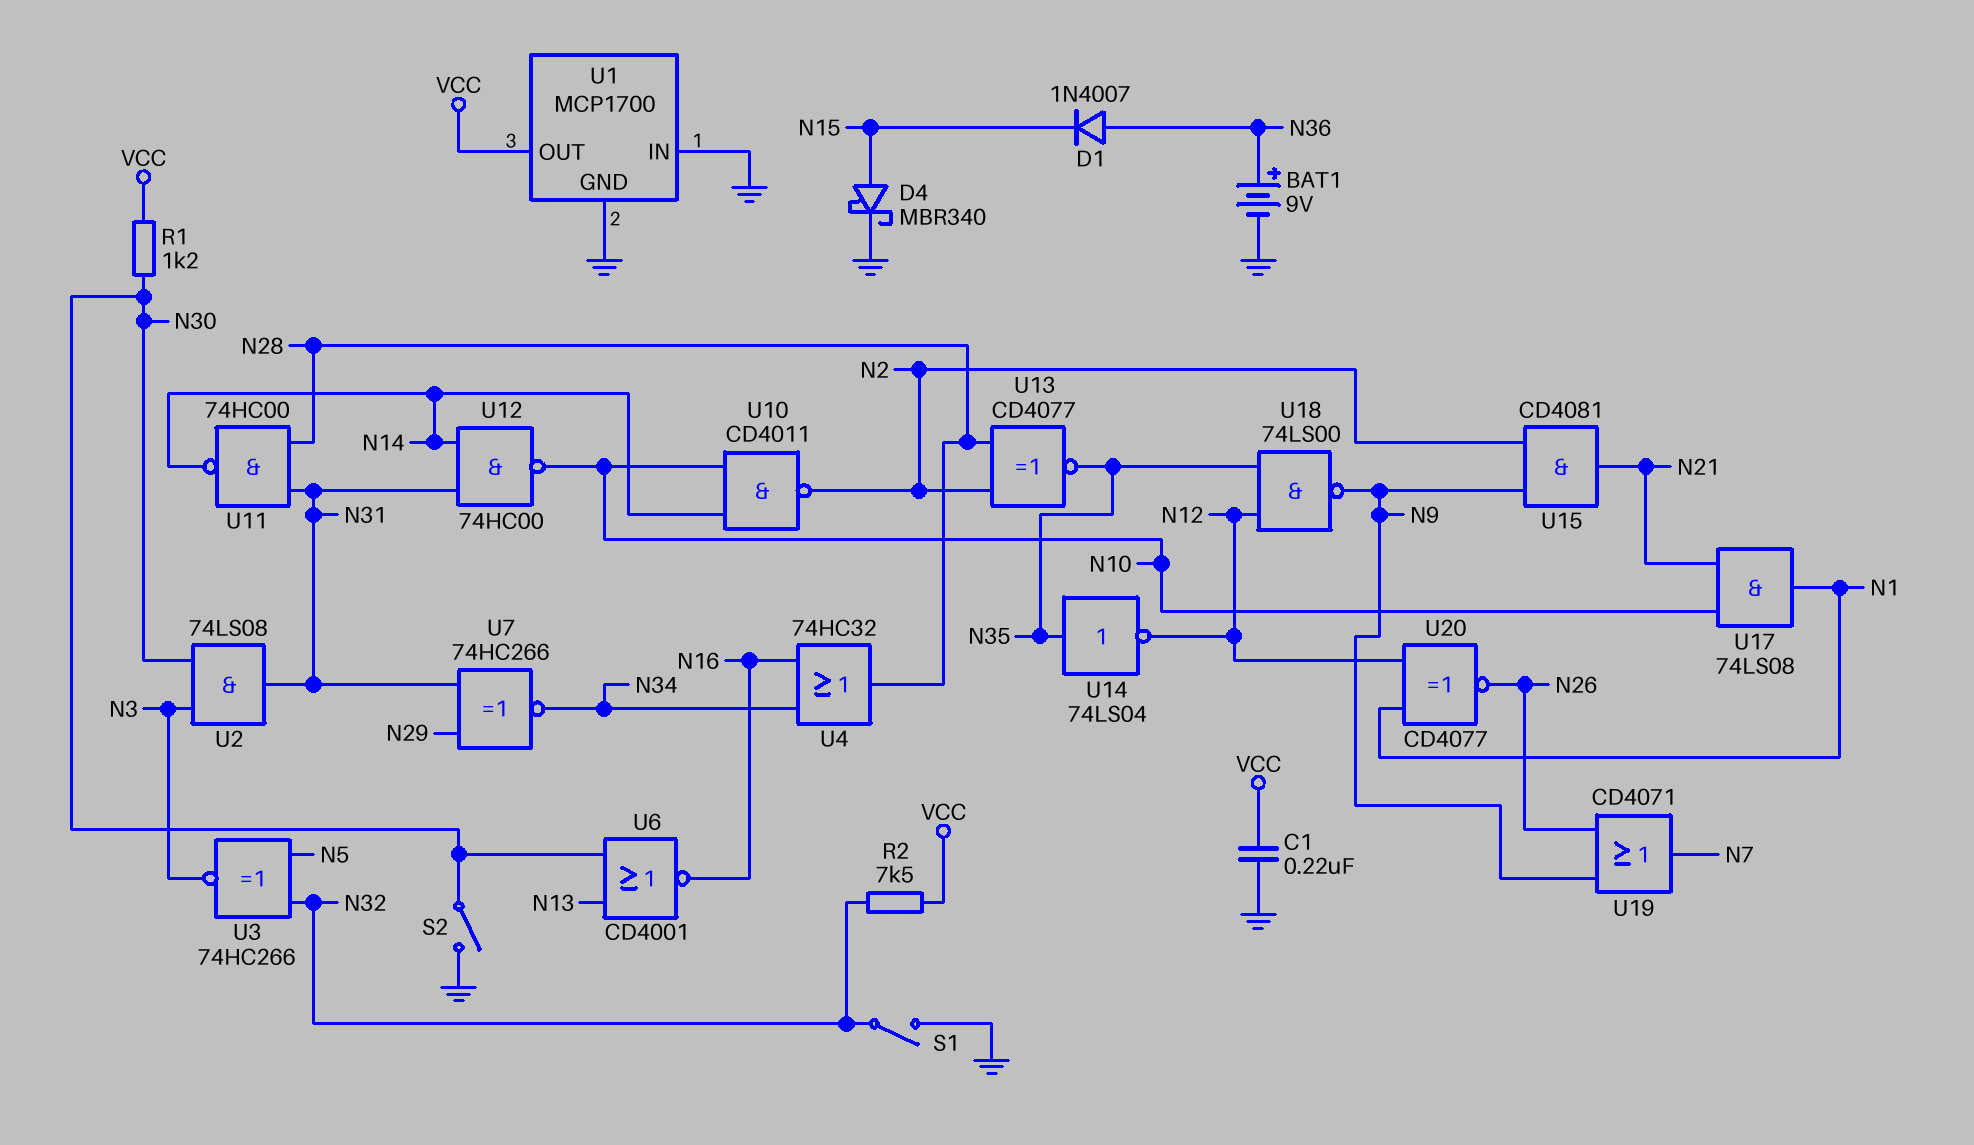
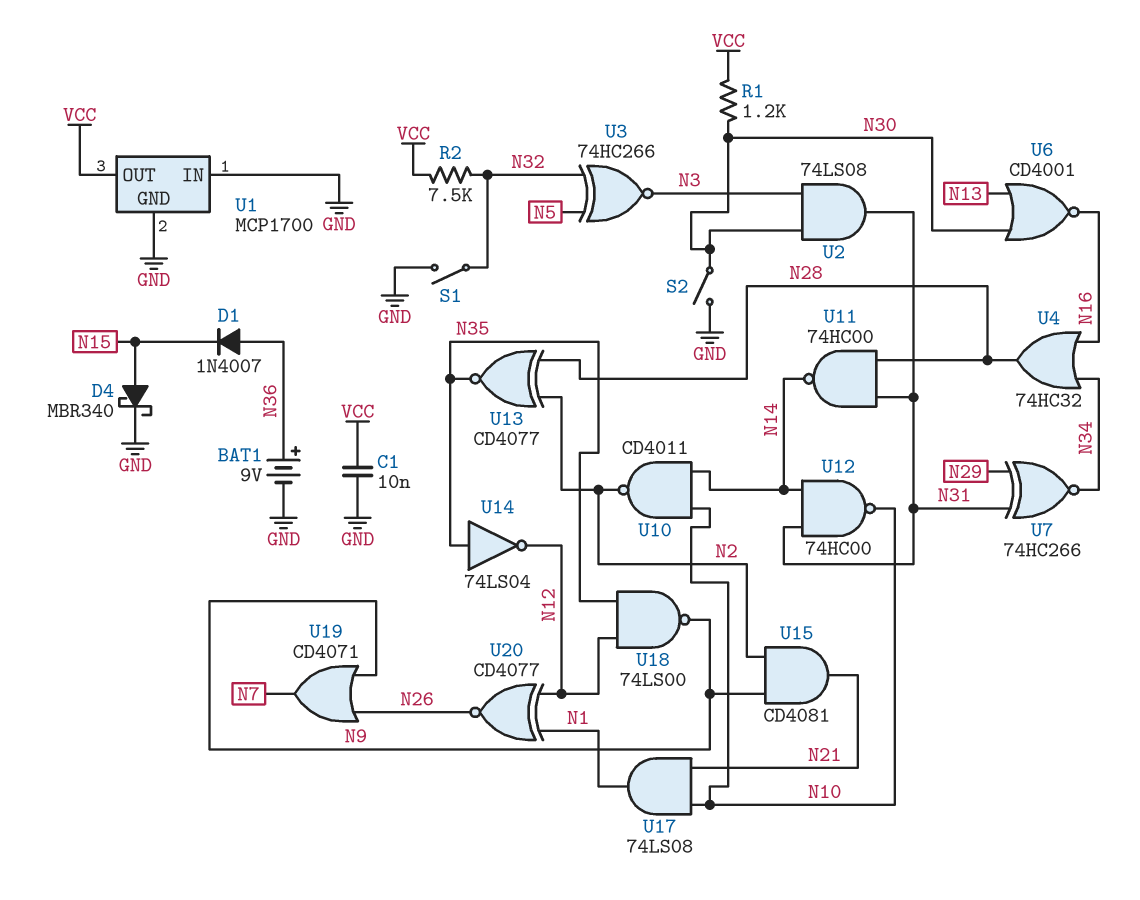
C1: 220nF (GND, VCC) -> 10nF (GND, VCC)

